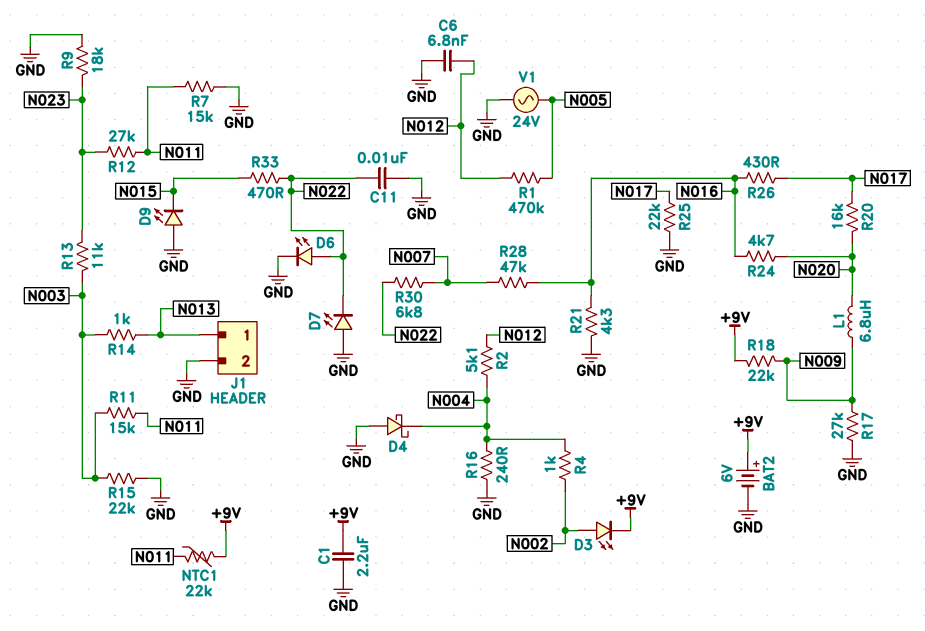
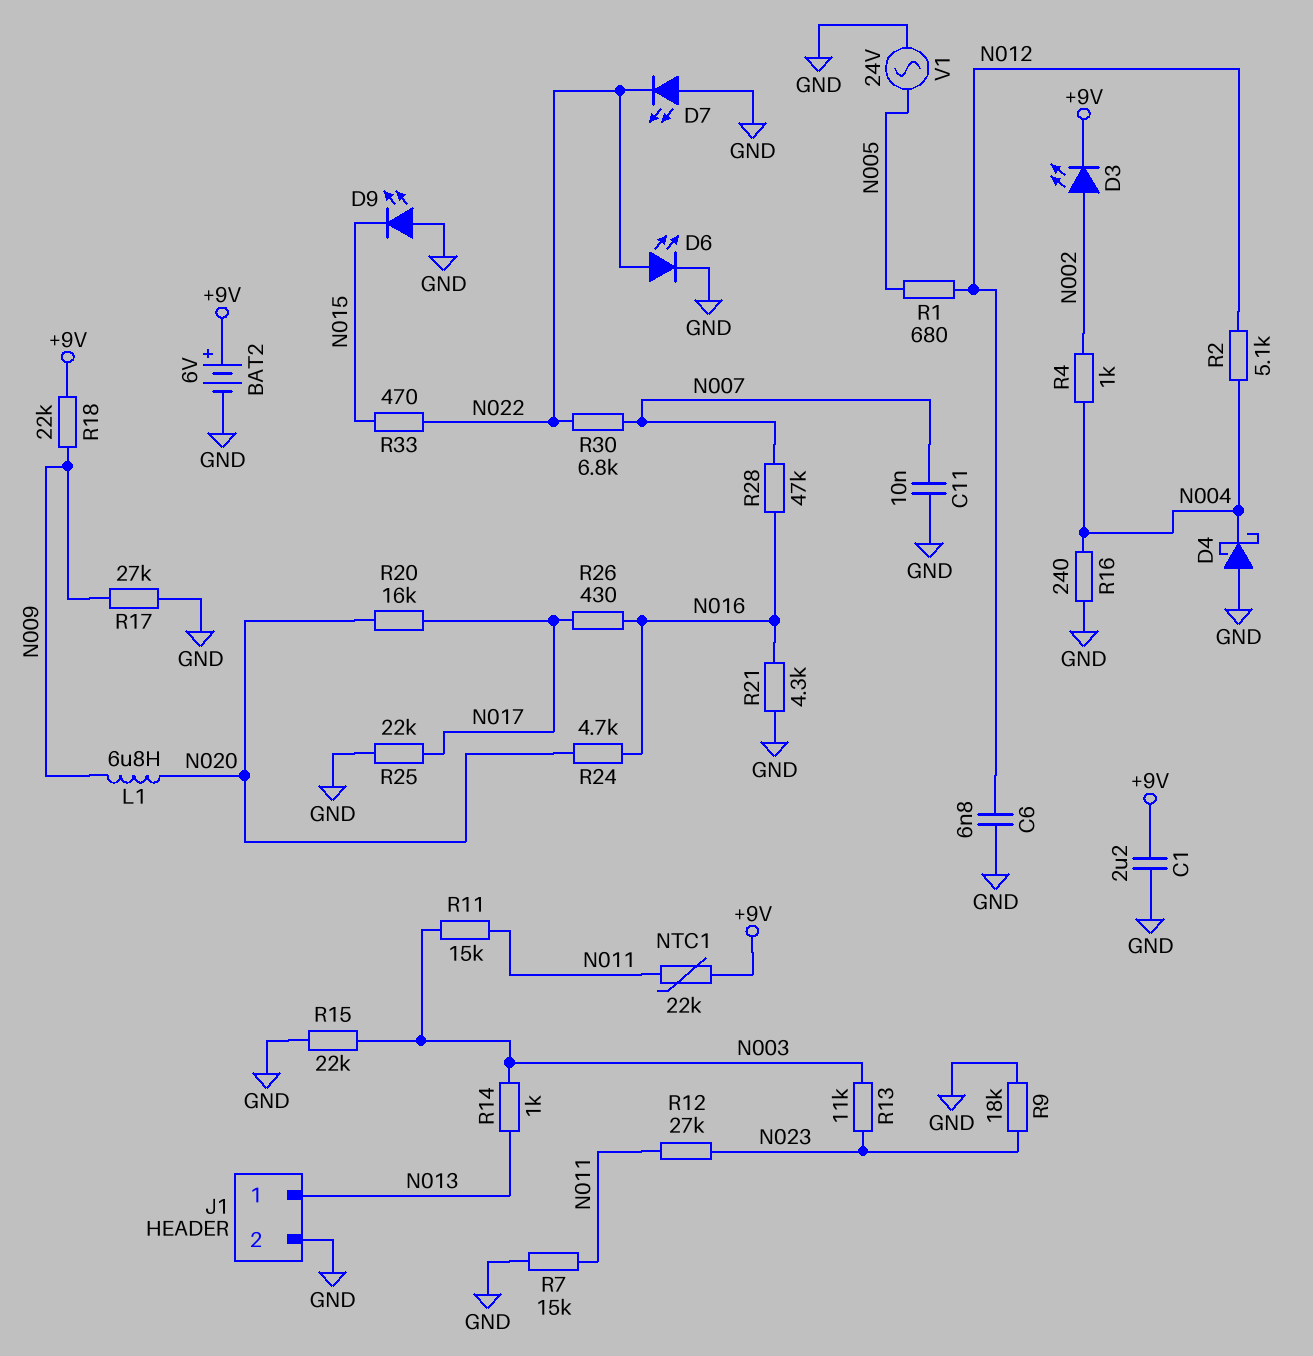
C11: 10nF (GND, N022) -> 10nF (GND, N007)
R1: 470k (N005, N012) -> 680 (N005, N012)

